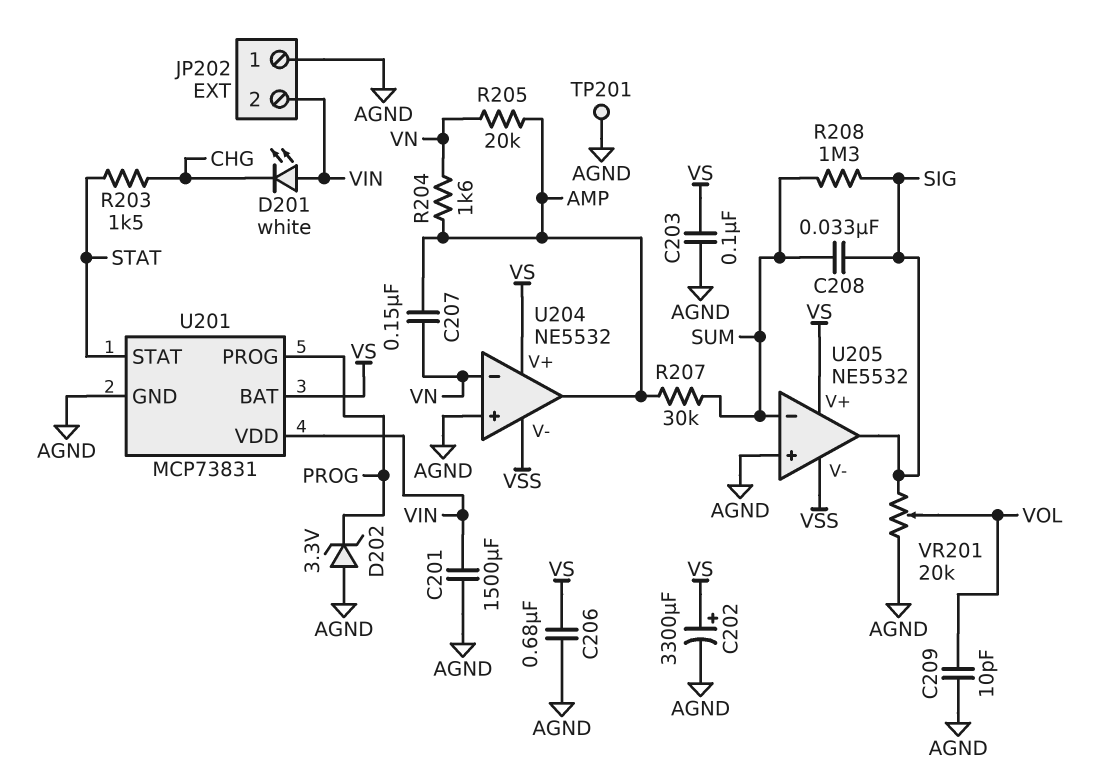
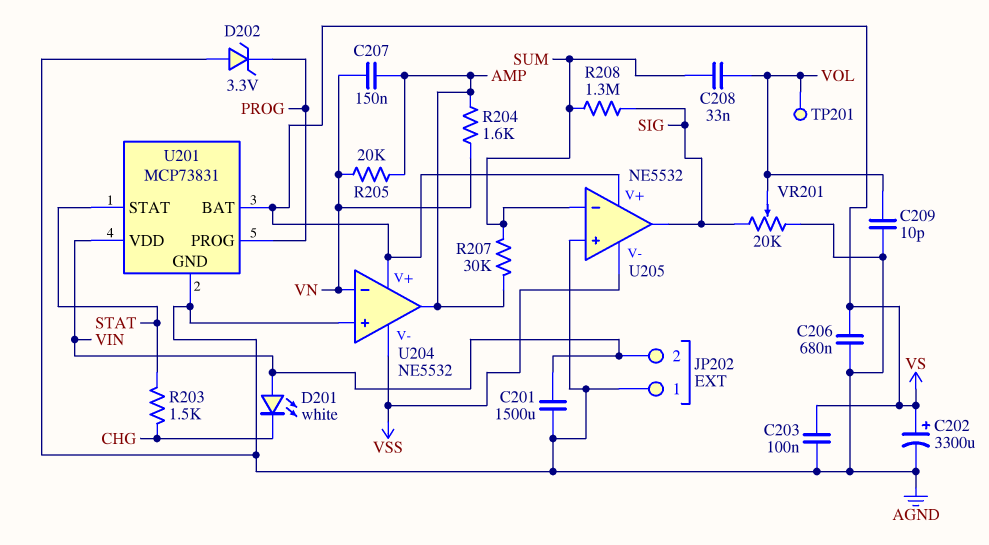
C208: 33nF (SIG, SUM) -> 33nF (SUM, VOL)
TP201: test point (AGND) -> test point (VOL)

